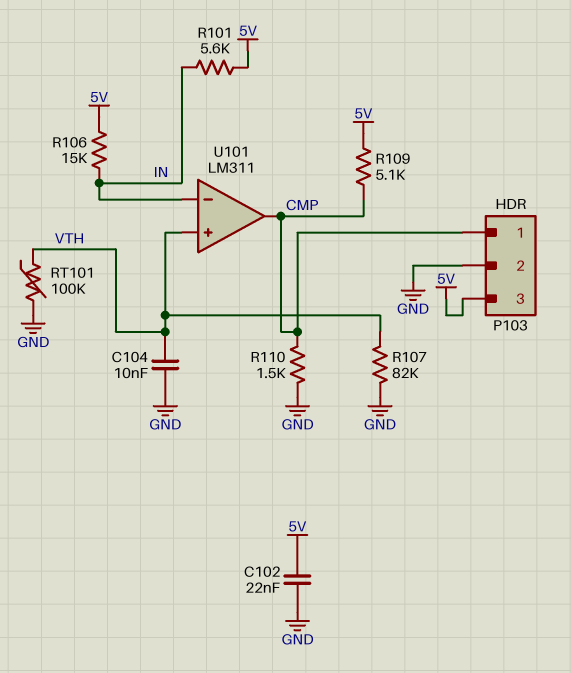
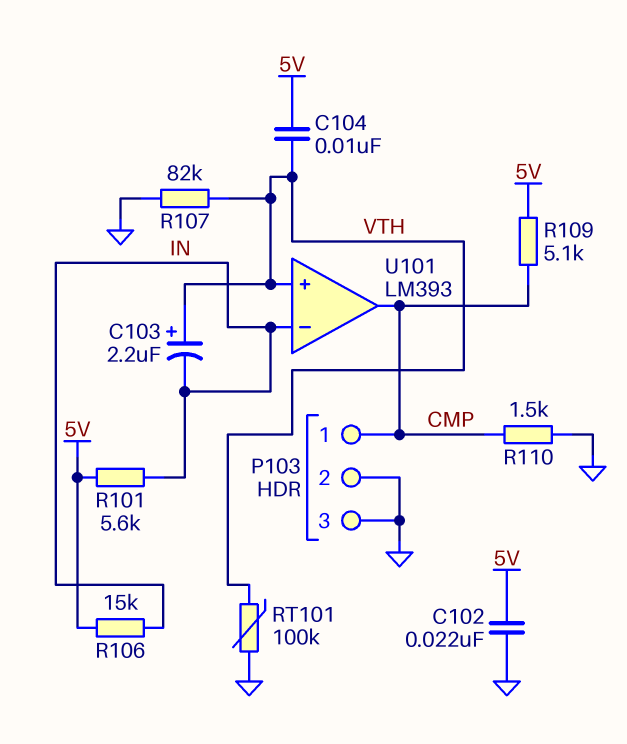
C103: none -> 2.2uF (plus VTH, minus IN)
C104: 10nF (GND, VTH) -> 10nF (5V, VTH)
P103 pin 3: 5V -> GND
U101: LM311 -> LM393

